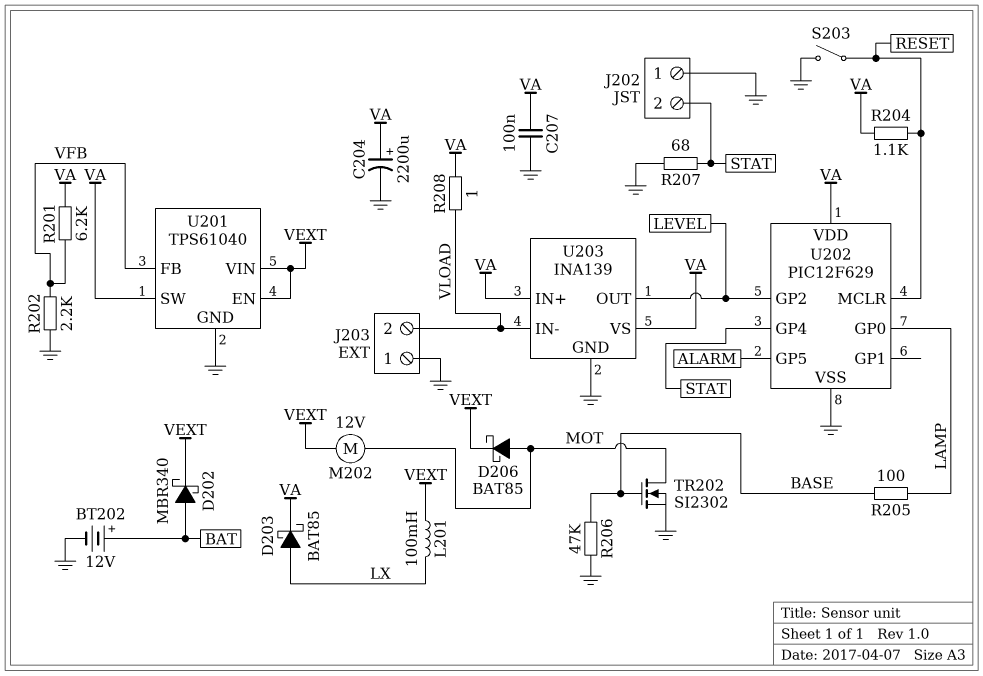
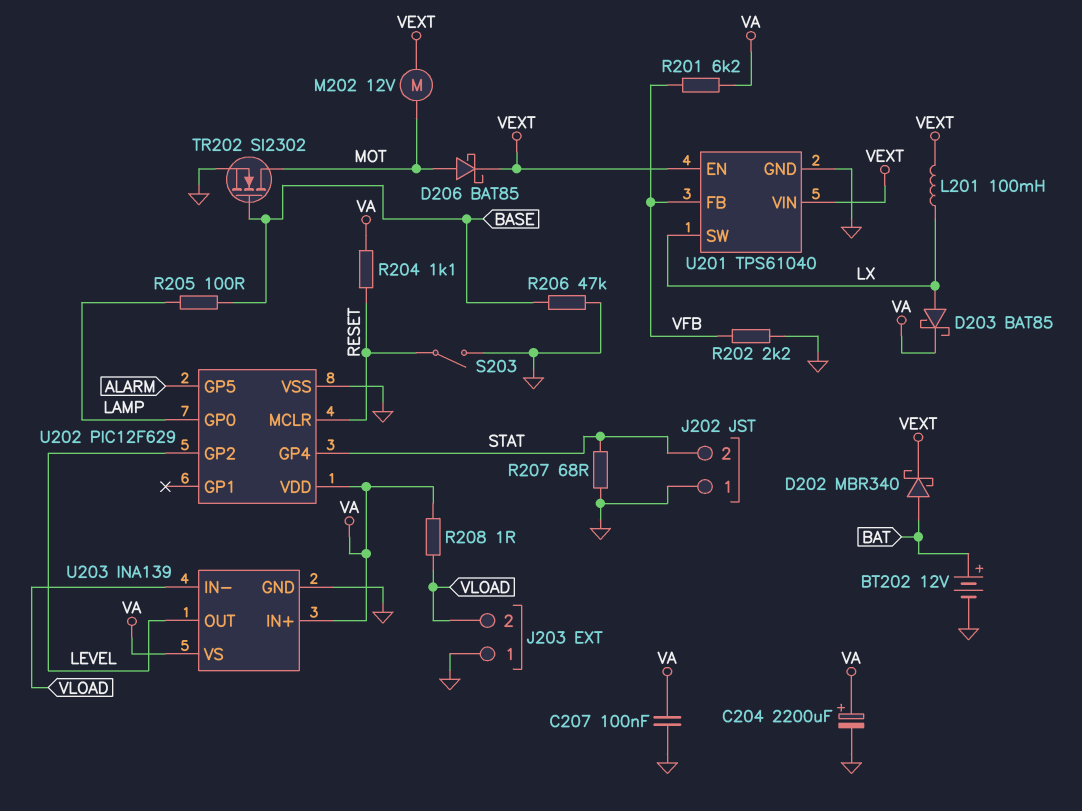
U201 pin SW: VA -> LX

